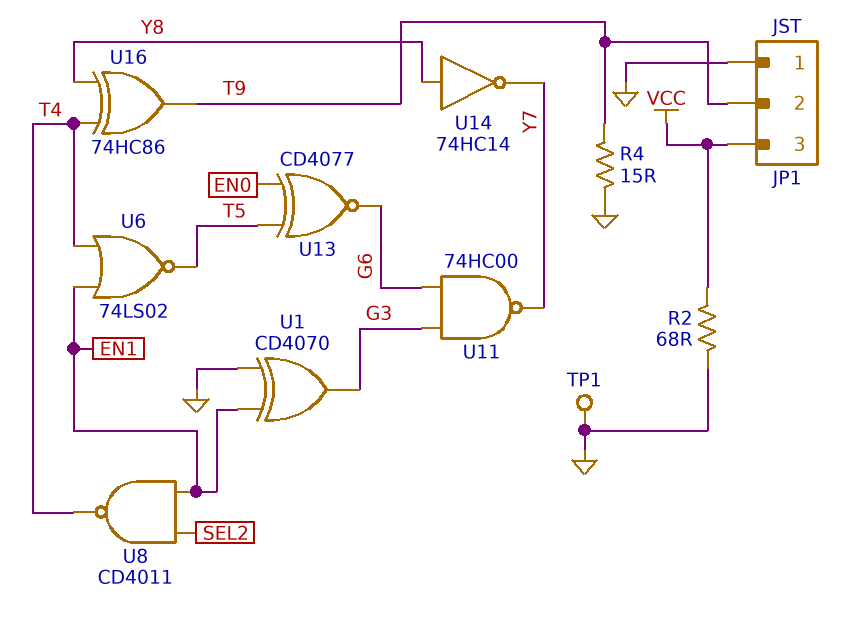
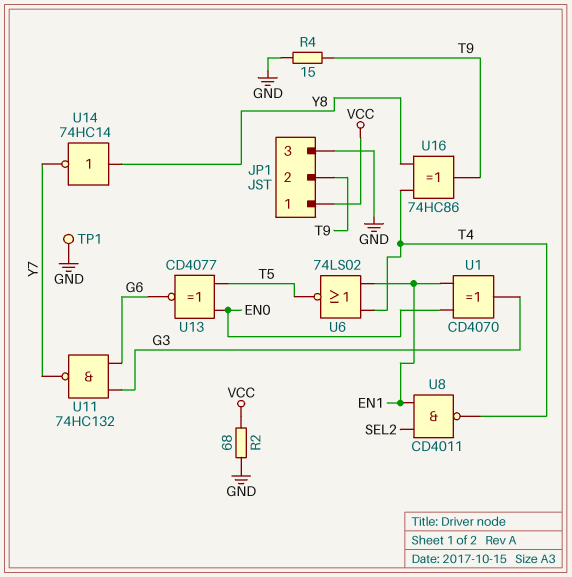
JP1 pin 1: GND -> VCC
JP1 pin 3: VCC -> GND
U1: XOR CD4070 (in EN1, in GND, out G3) -> XOR CD4070 (in EN0, in EN1, out G3)
U11: NAND 74HC00 (in G3, in G6, out Y7) -> NAND 74HC132 (in G3, in G6, out Y7)

